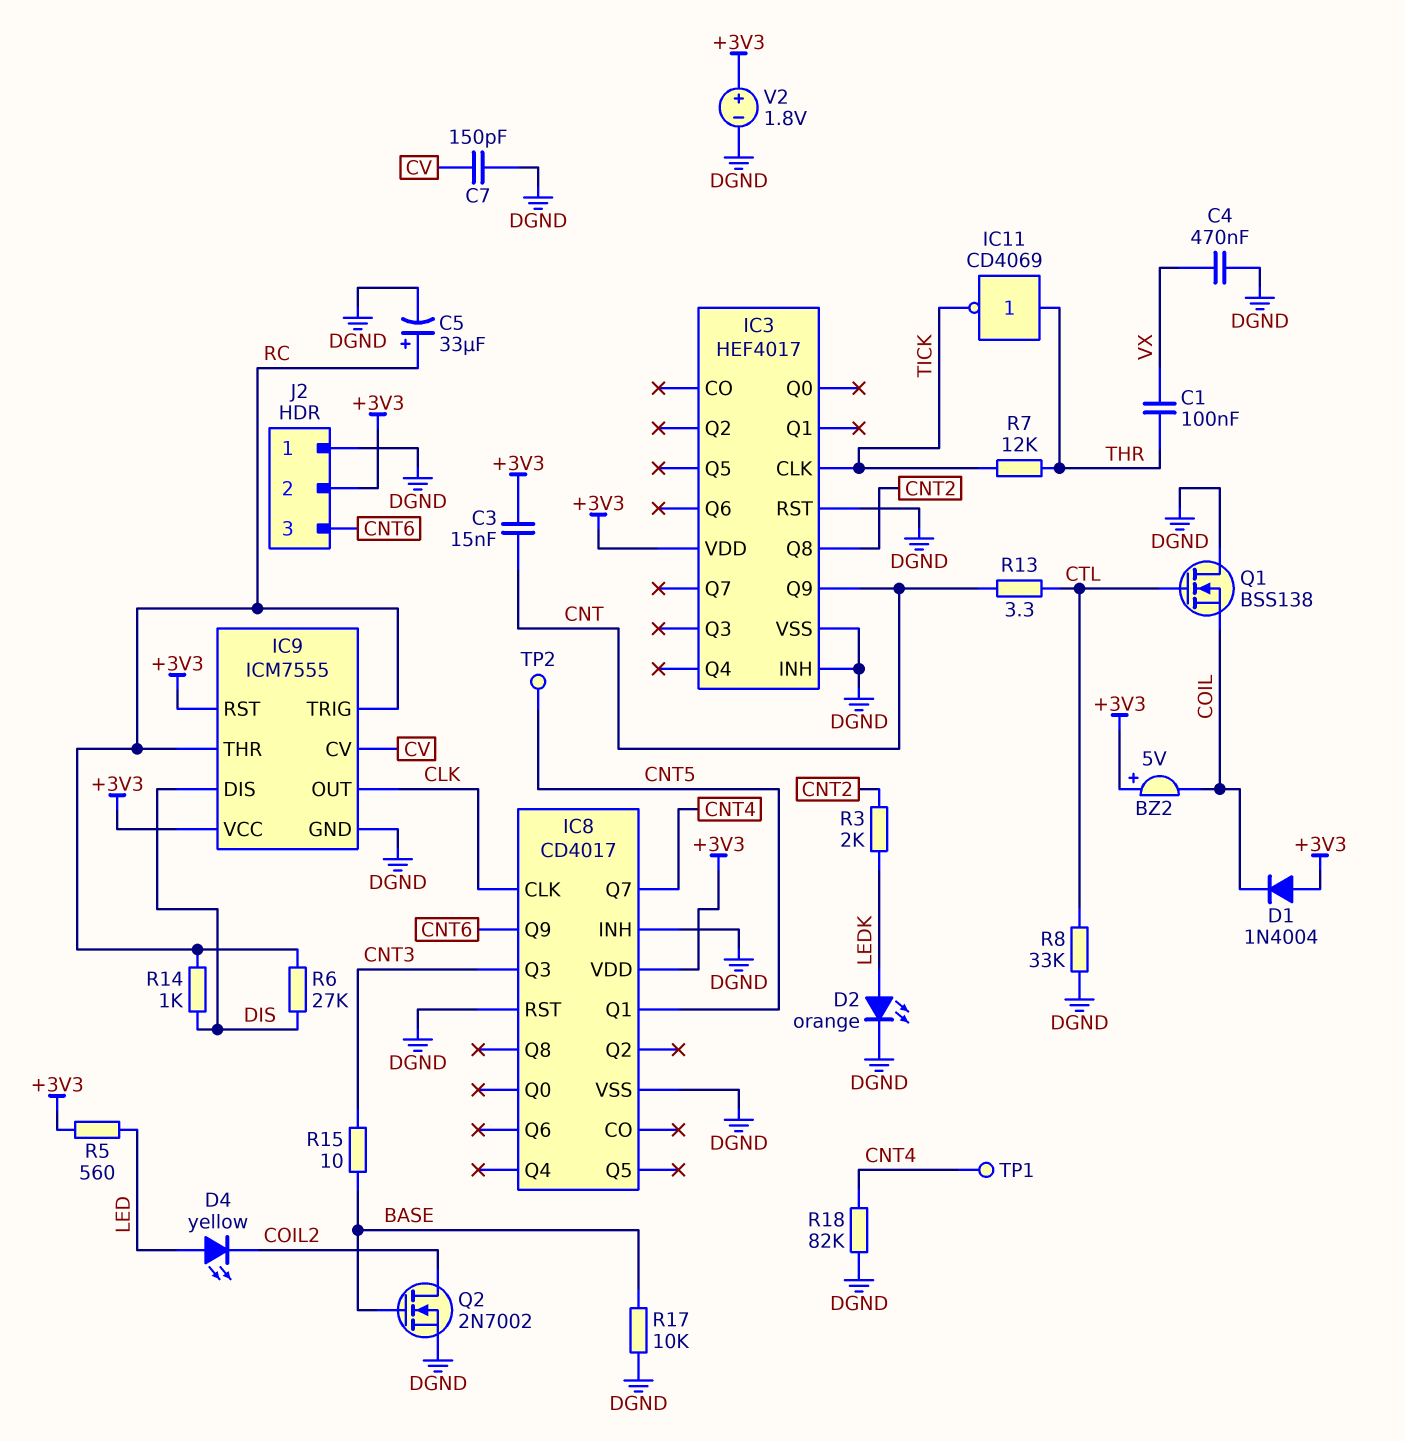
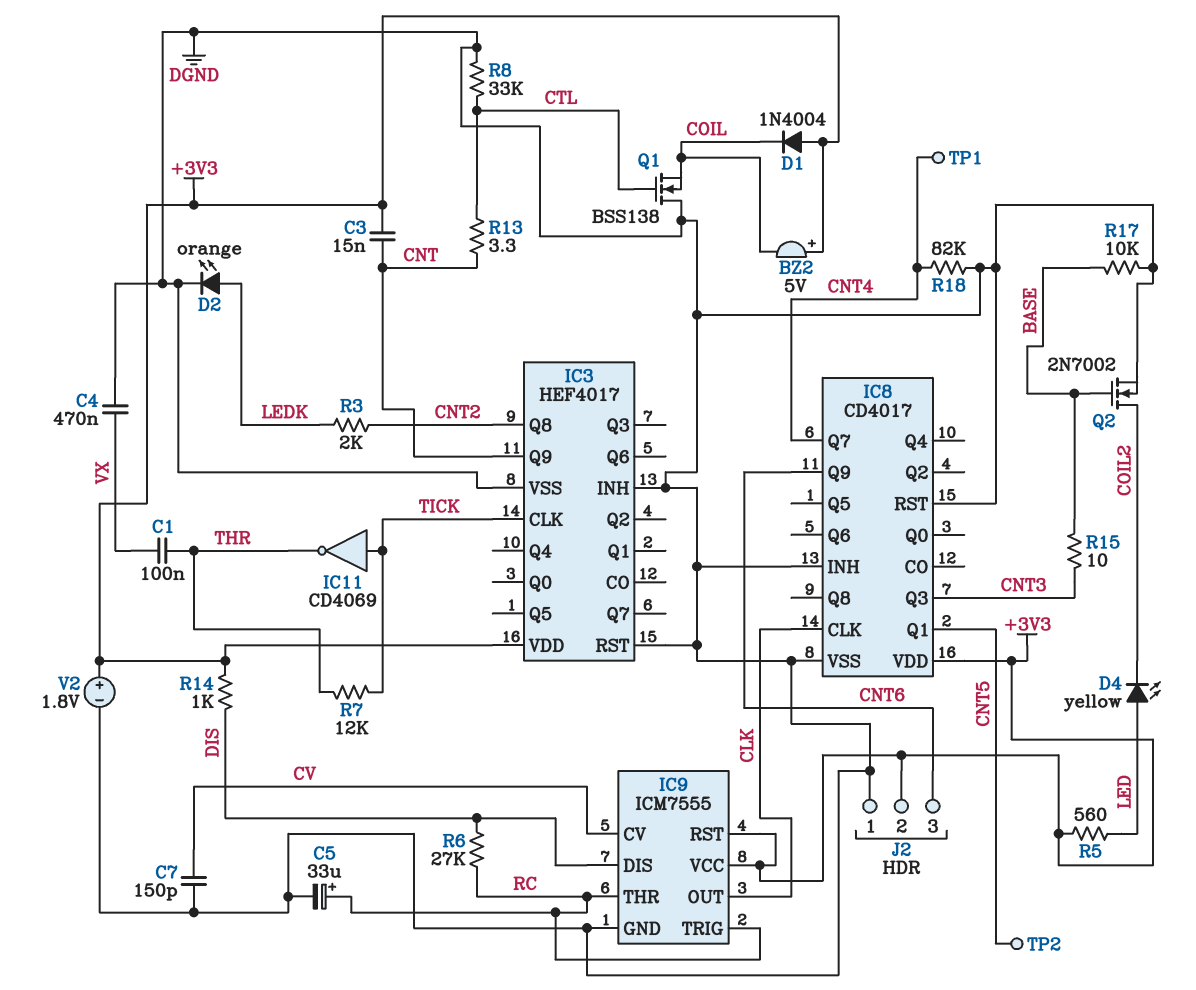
IC11: NOT CD4069 (in THR, out TICK) -> NOT CD4069 (in TICK, out THR)
R14: 1k (DIS, RC) -> 1k (+3V3, DIS)

